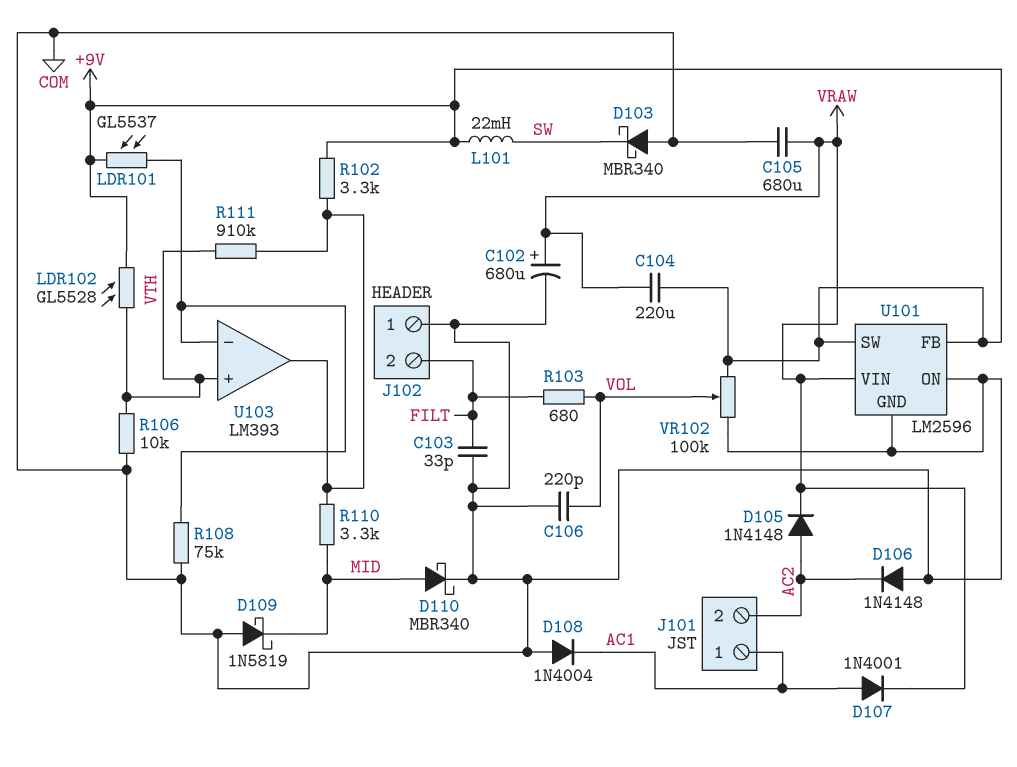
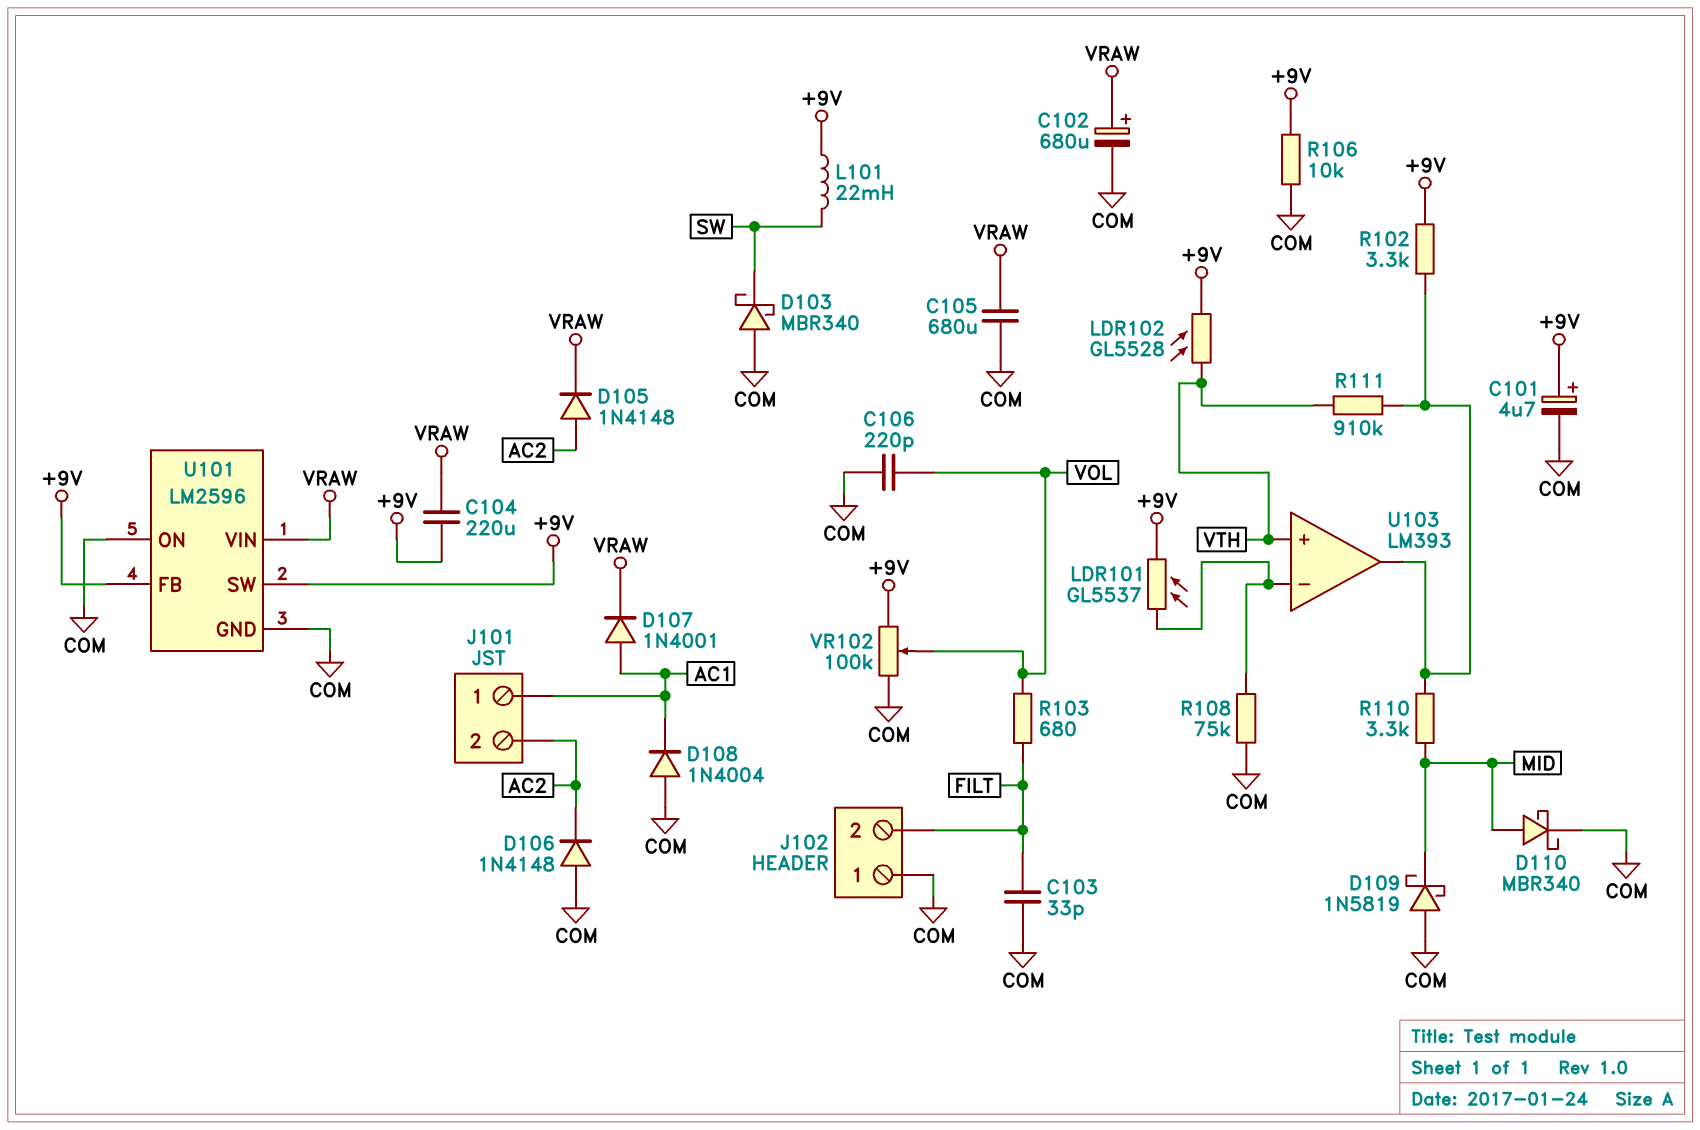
C101: none -> 4.7uF (plus +9V, minus COM)
R106: 10k (COM, VTH) -> 10k (+9V, COM)

